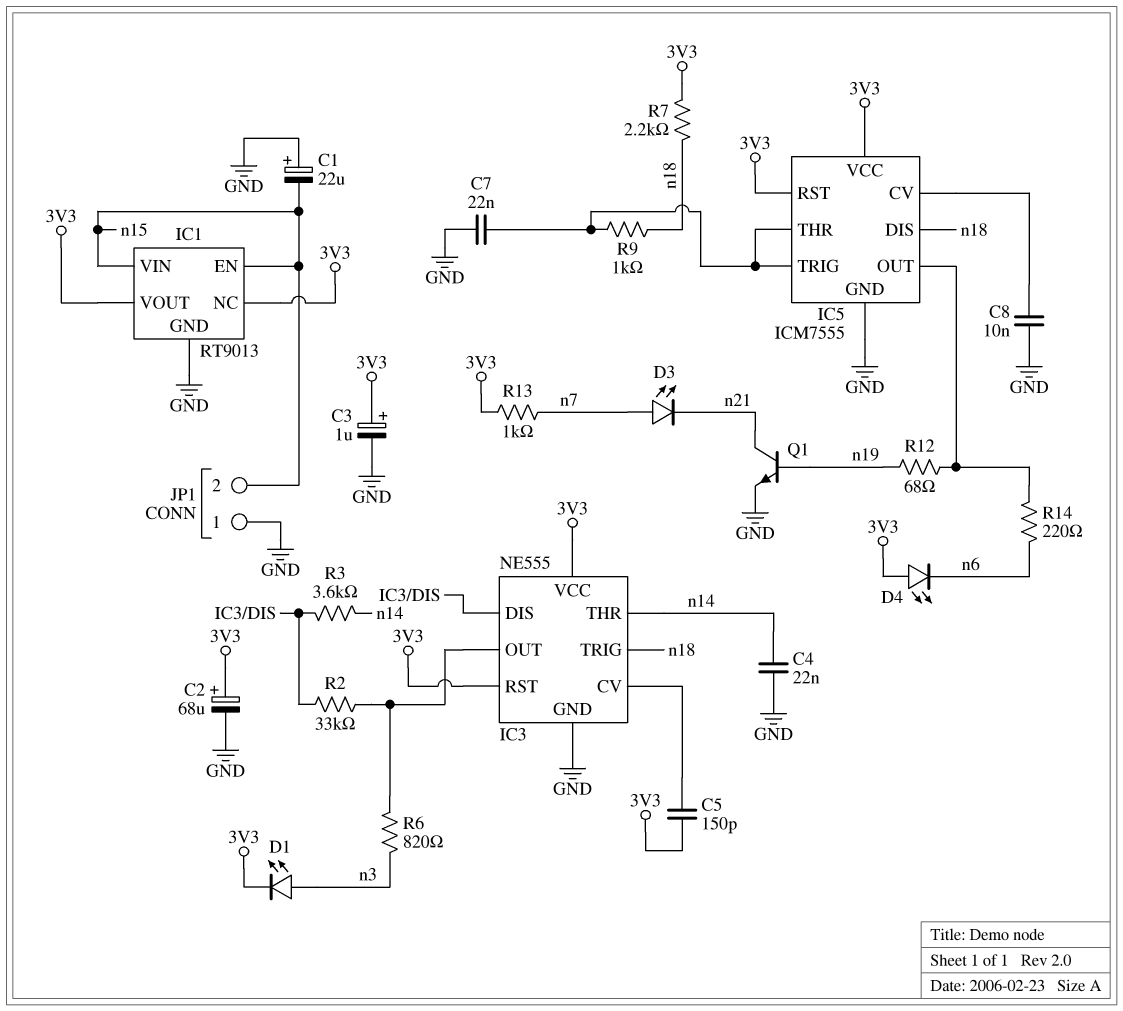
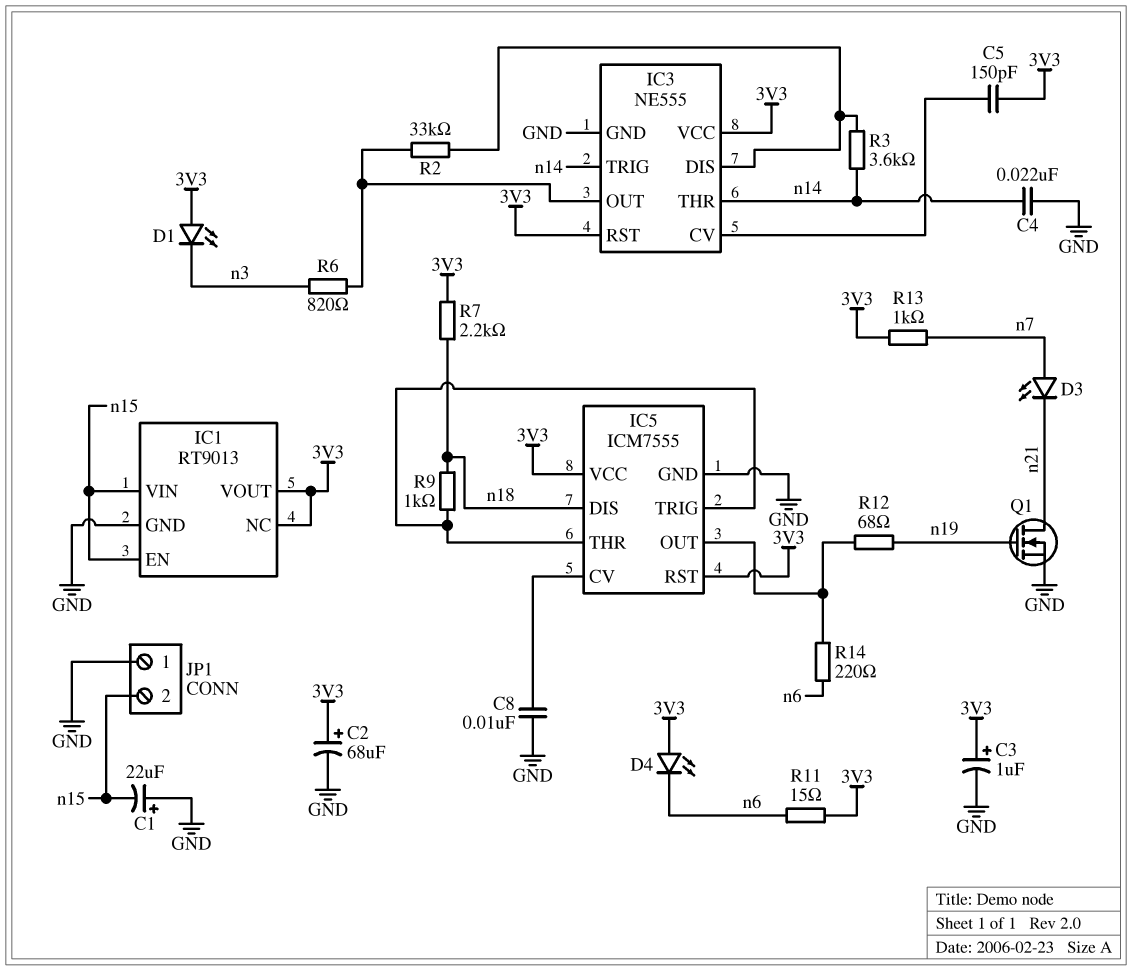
C7: 22nF (GND, IC5/THR) -> none
D1: LED (A n3, K 3V3) -> LED (A 3V3, K n3)
IC3 pin TRIG: n18 -> n14
Q1: NPN (B n19, C n21, E GND) -> NMOS (G n19, D n21, S GND)
R11: none -> 15 (3V3, n6)

